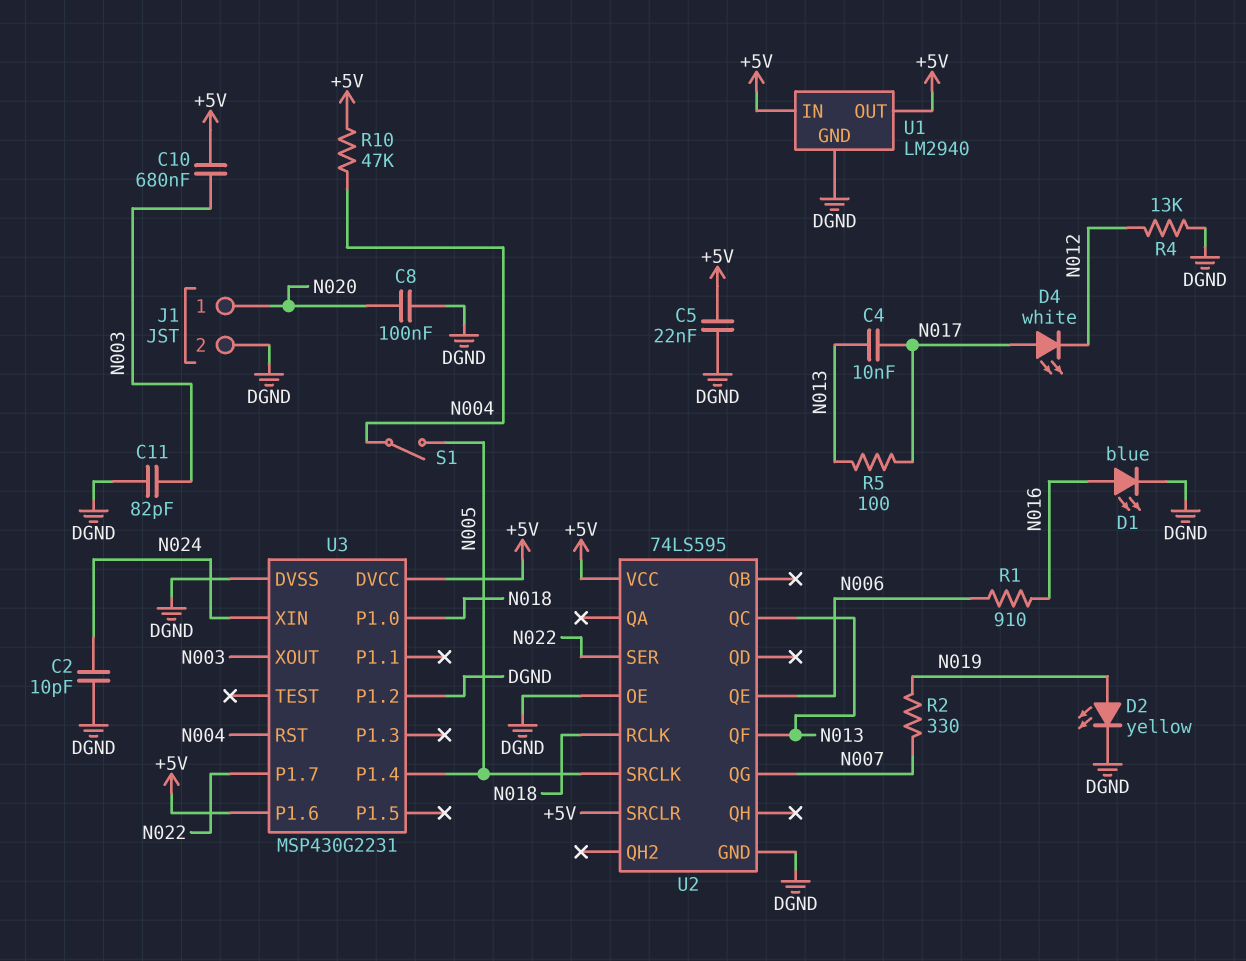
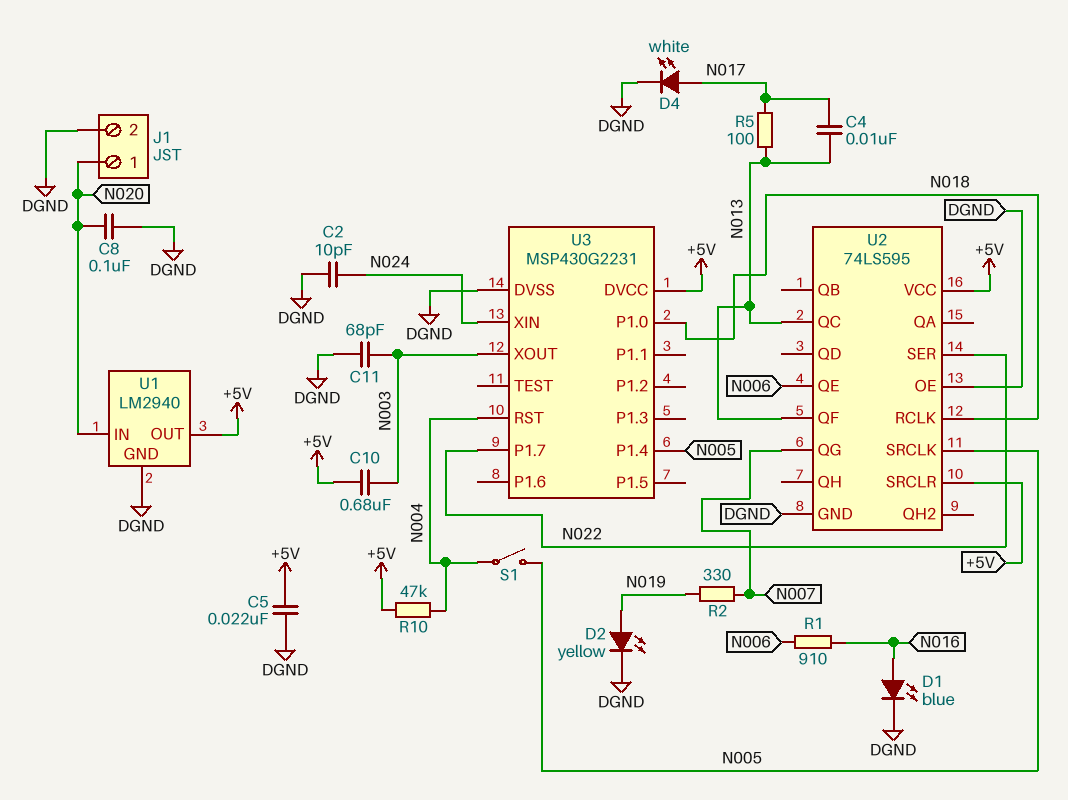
C11: 82pF (DGND, N003) -> 68pF (DGND, N003)
D4: LED white (A N017, K N012) -> LED white (A N017, K DGND)
R4: 13k (DGND, N012) -> none
U1 pin IN: +5V -> N020
U3 pin P1.2: DGND -> none
U3 pin P1.6: +5V -> none

